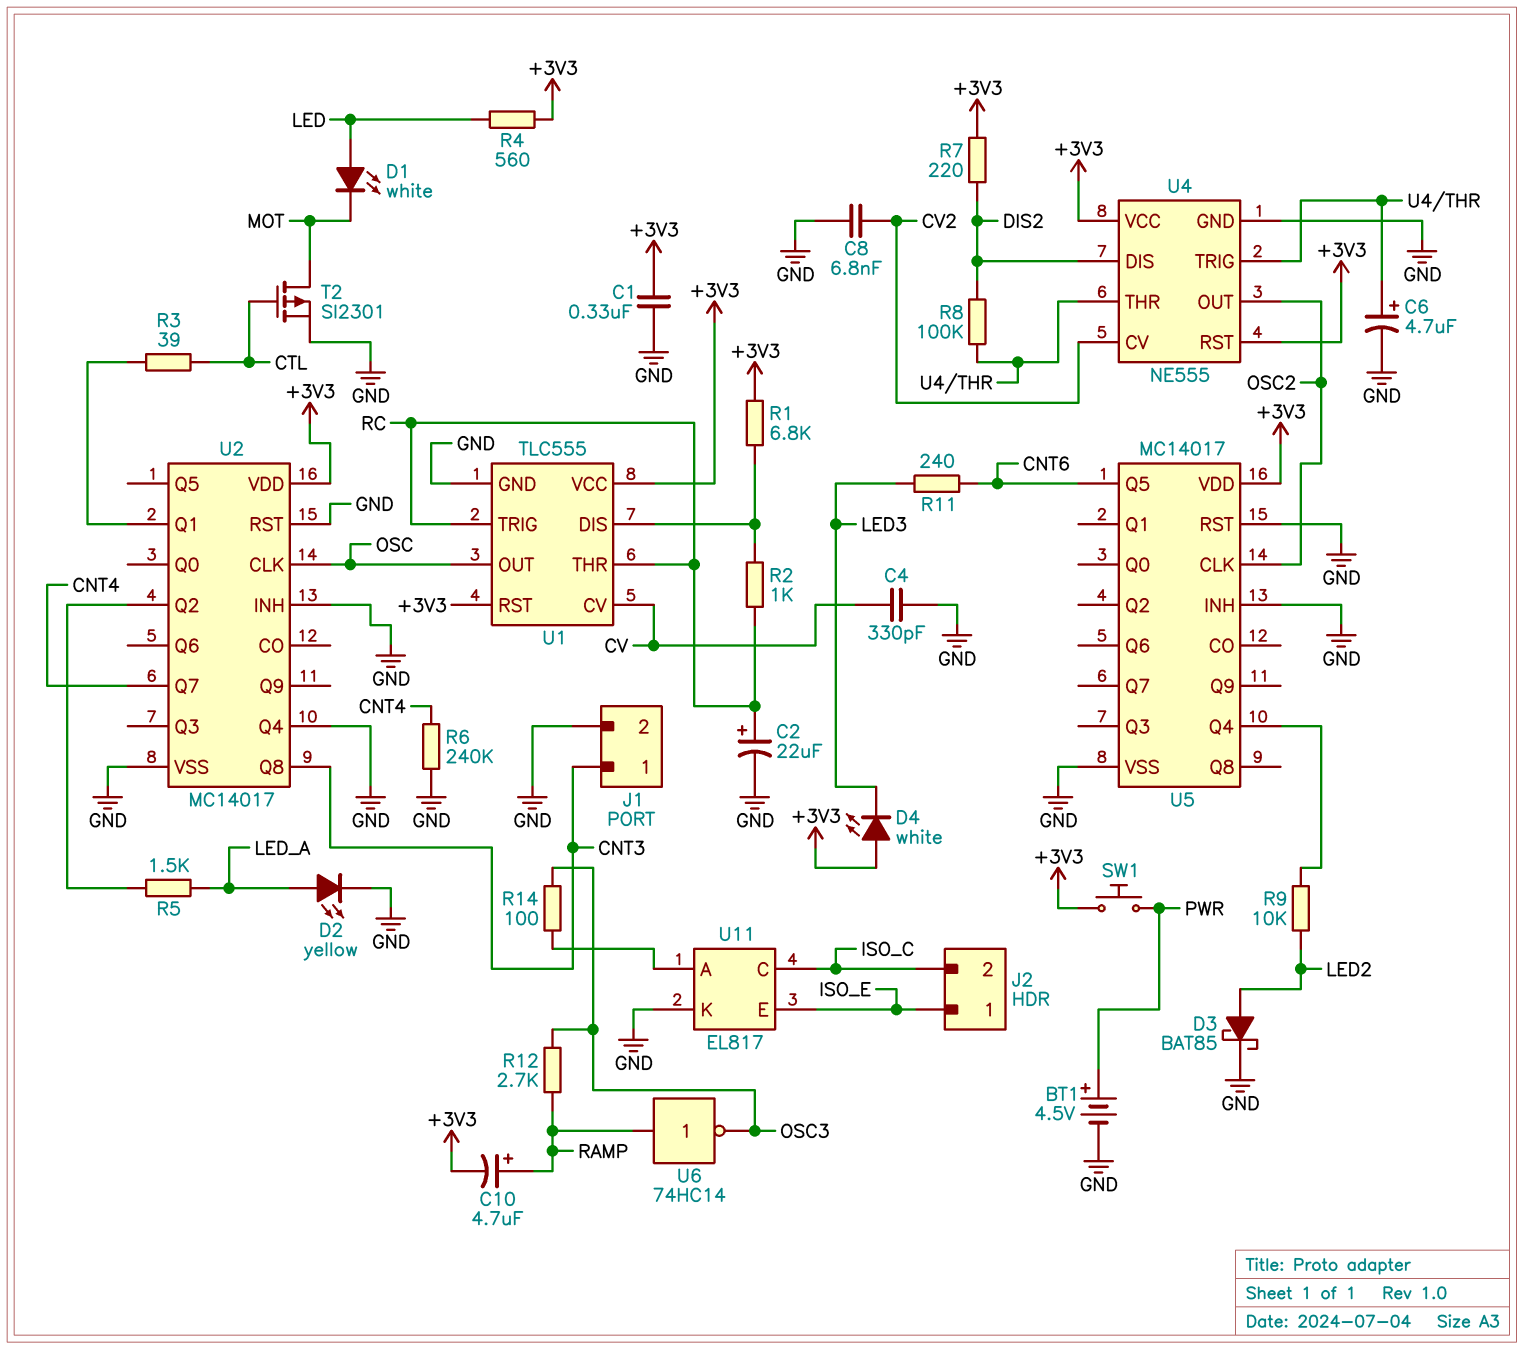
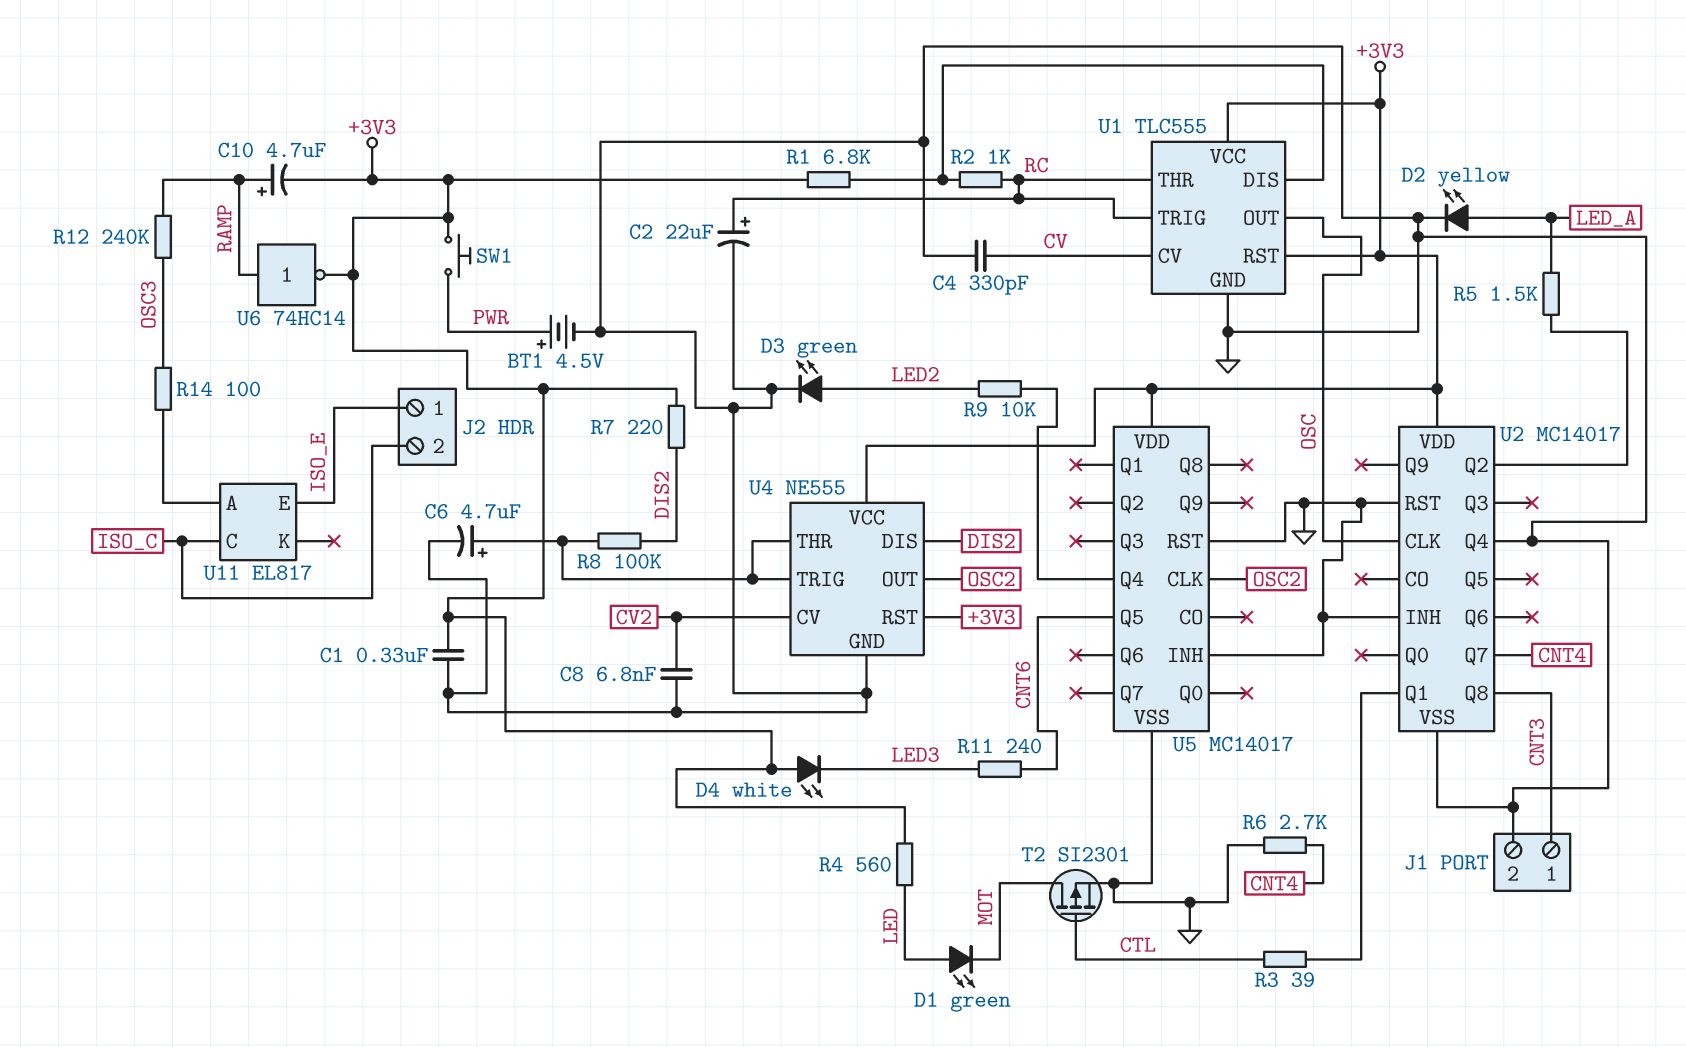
D1: LED white (A LED, K MOT) -> LED green (A LED, K MOT)
D3: schottky BAT85 (A LED2, K GND) -> LED green (A LED2, K GND)
R6: 240k (CNT4, GND) -> 2.7k (CNT4, GND)
R12: 2.7k (OSC3, RAMP) -> 240k (OSC3, RAMP)
U6: NOT 74HC14 (in RAMP, out OSC3) -> NOT 74HC14 (in RAMP, out +3V3)
U11 pin K: GND -> none

